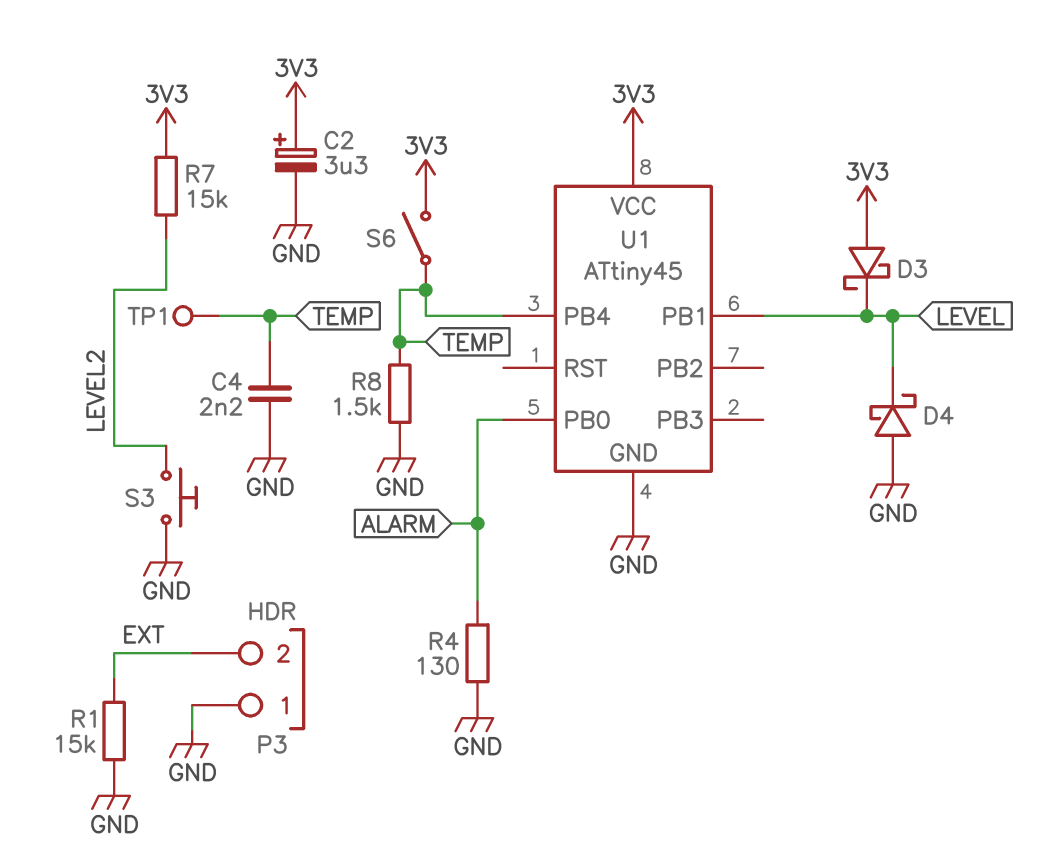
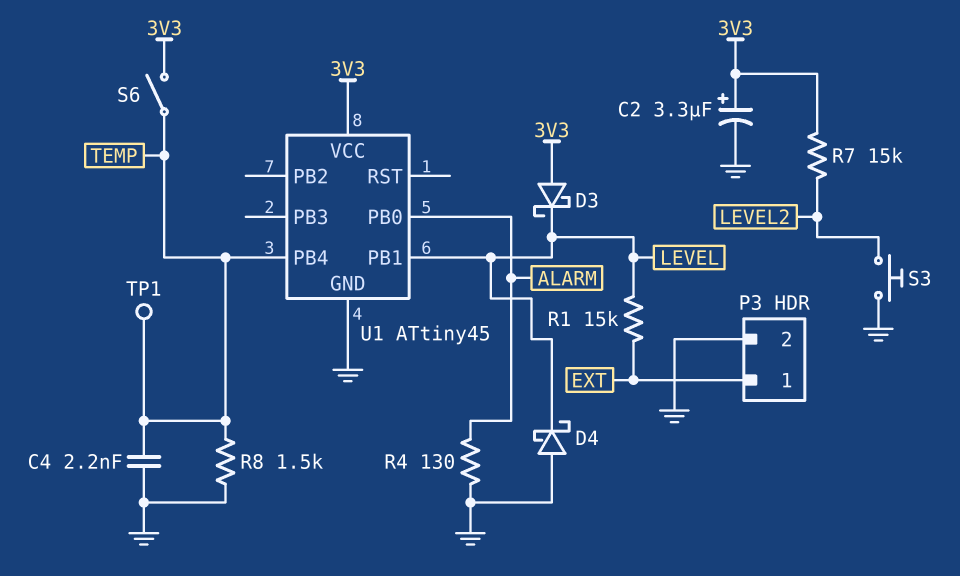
P3 pin 1: GND -> EXT
P3 pin 2: EXT -> GND
R1: 15k (EXT, GND) -> 15k (EXT, LEVEL)

